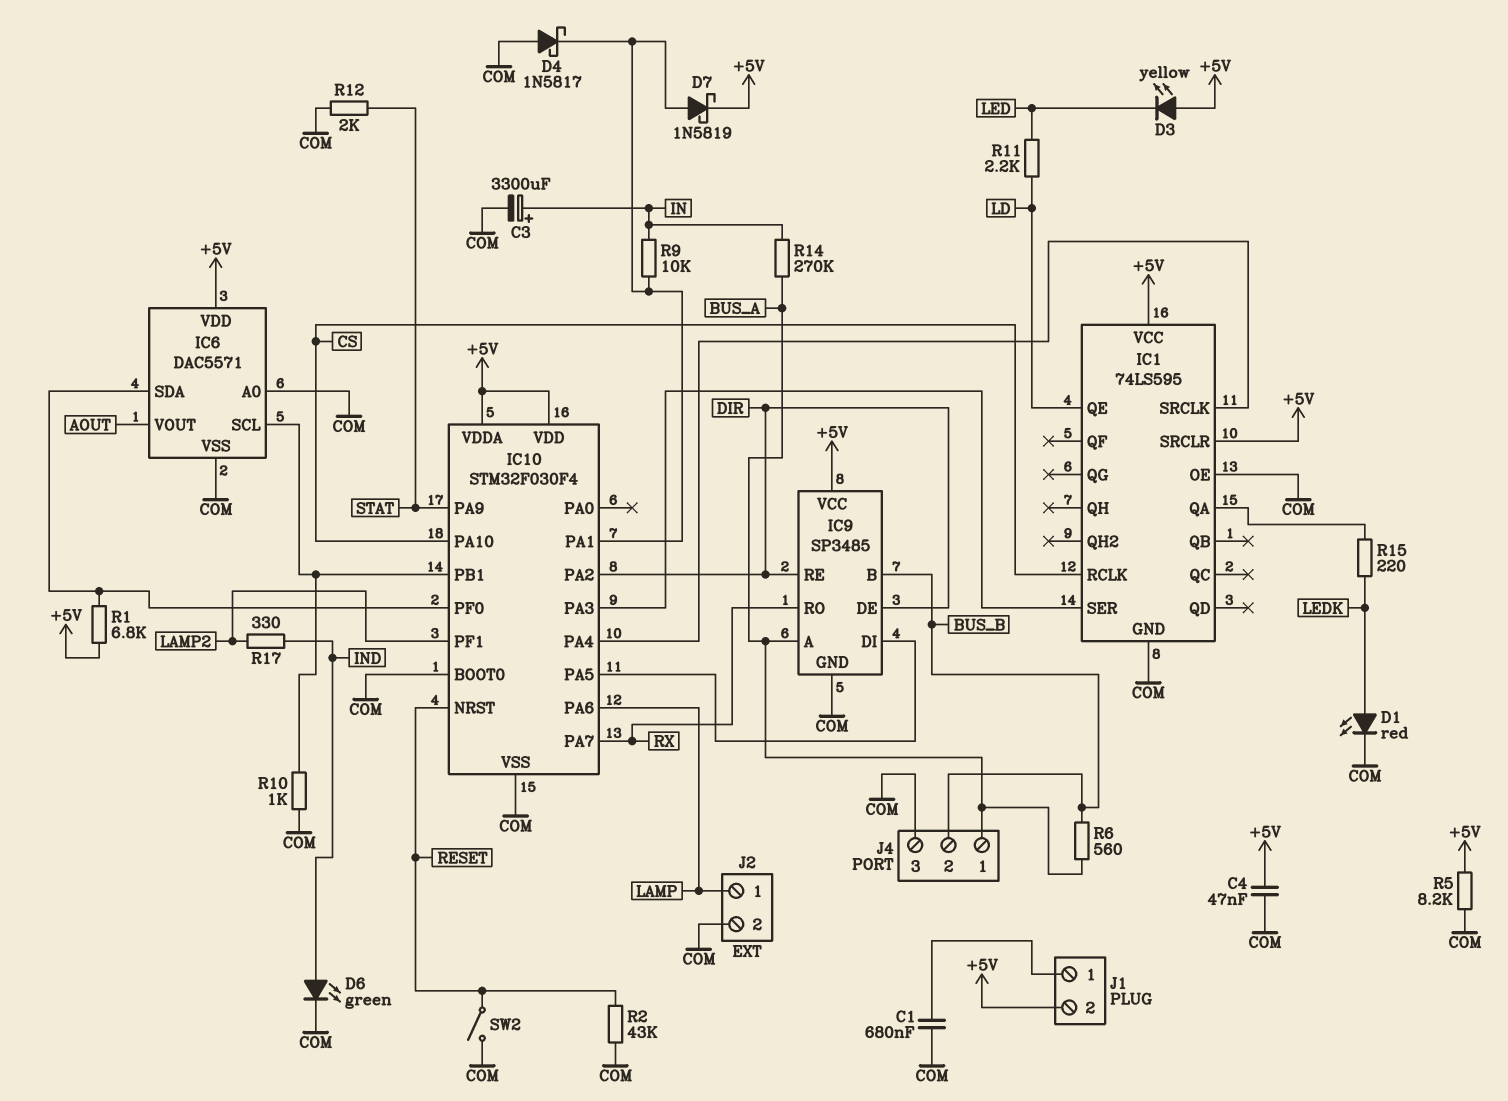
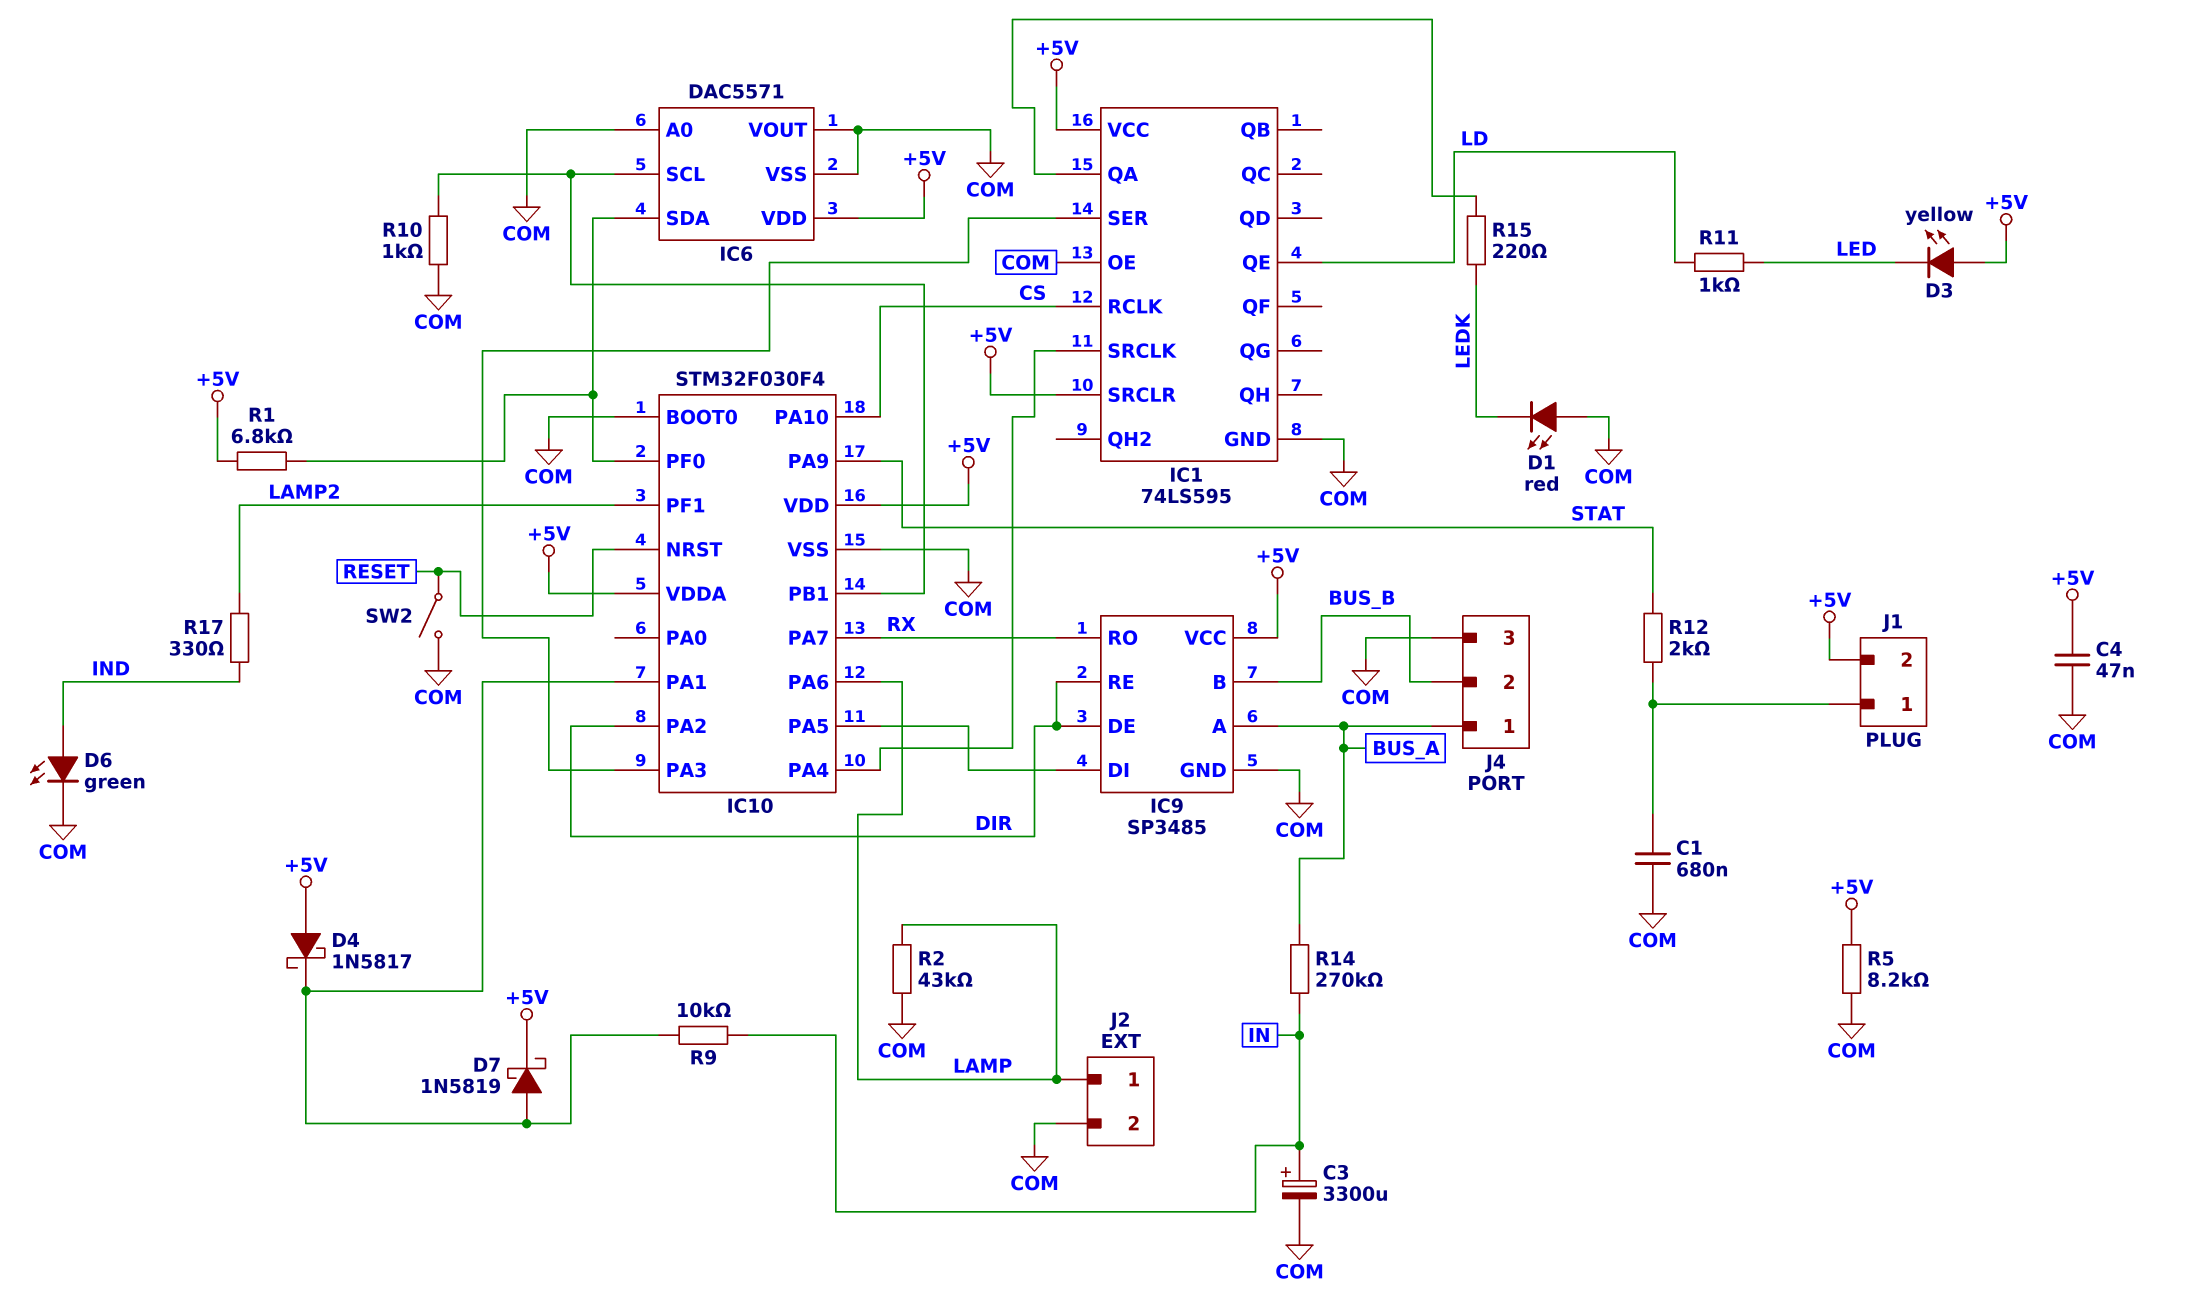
D1: LED red (A LEDK, K COM) -> LED red (A COM, K LEDK)
D4: schottky 1N5817 (A COM, K IC10/PA1) -> schottky 1N5817 (A +5V, K IC10/PA1)
IC6 pin VOUT: AOUT -> COM
R2: 43k (COM, RESET) -> 43k (COM, LAMP)
R6: 560 (BUS_A, BUS_B) -> none
R11: 2.2k (LD, LED) -> 1k (LD, LED)
R12: 2k (COM, STAT) -> 2k (J1/1, STAT)

